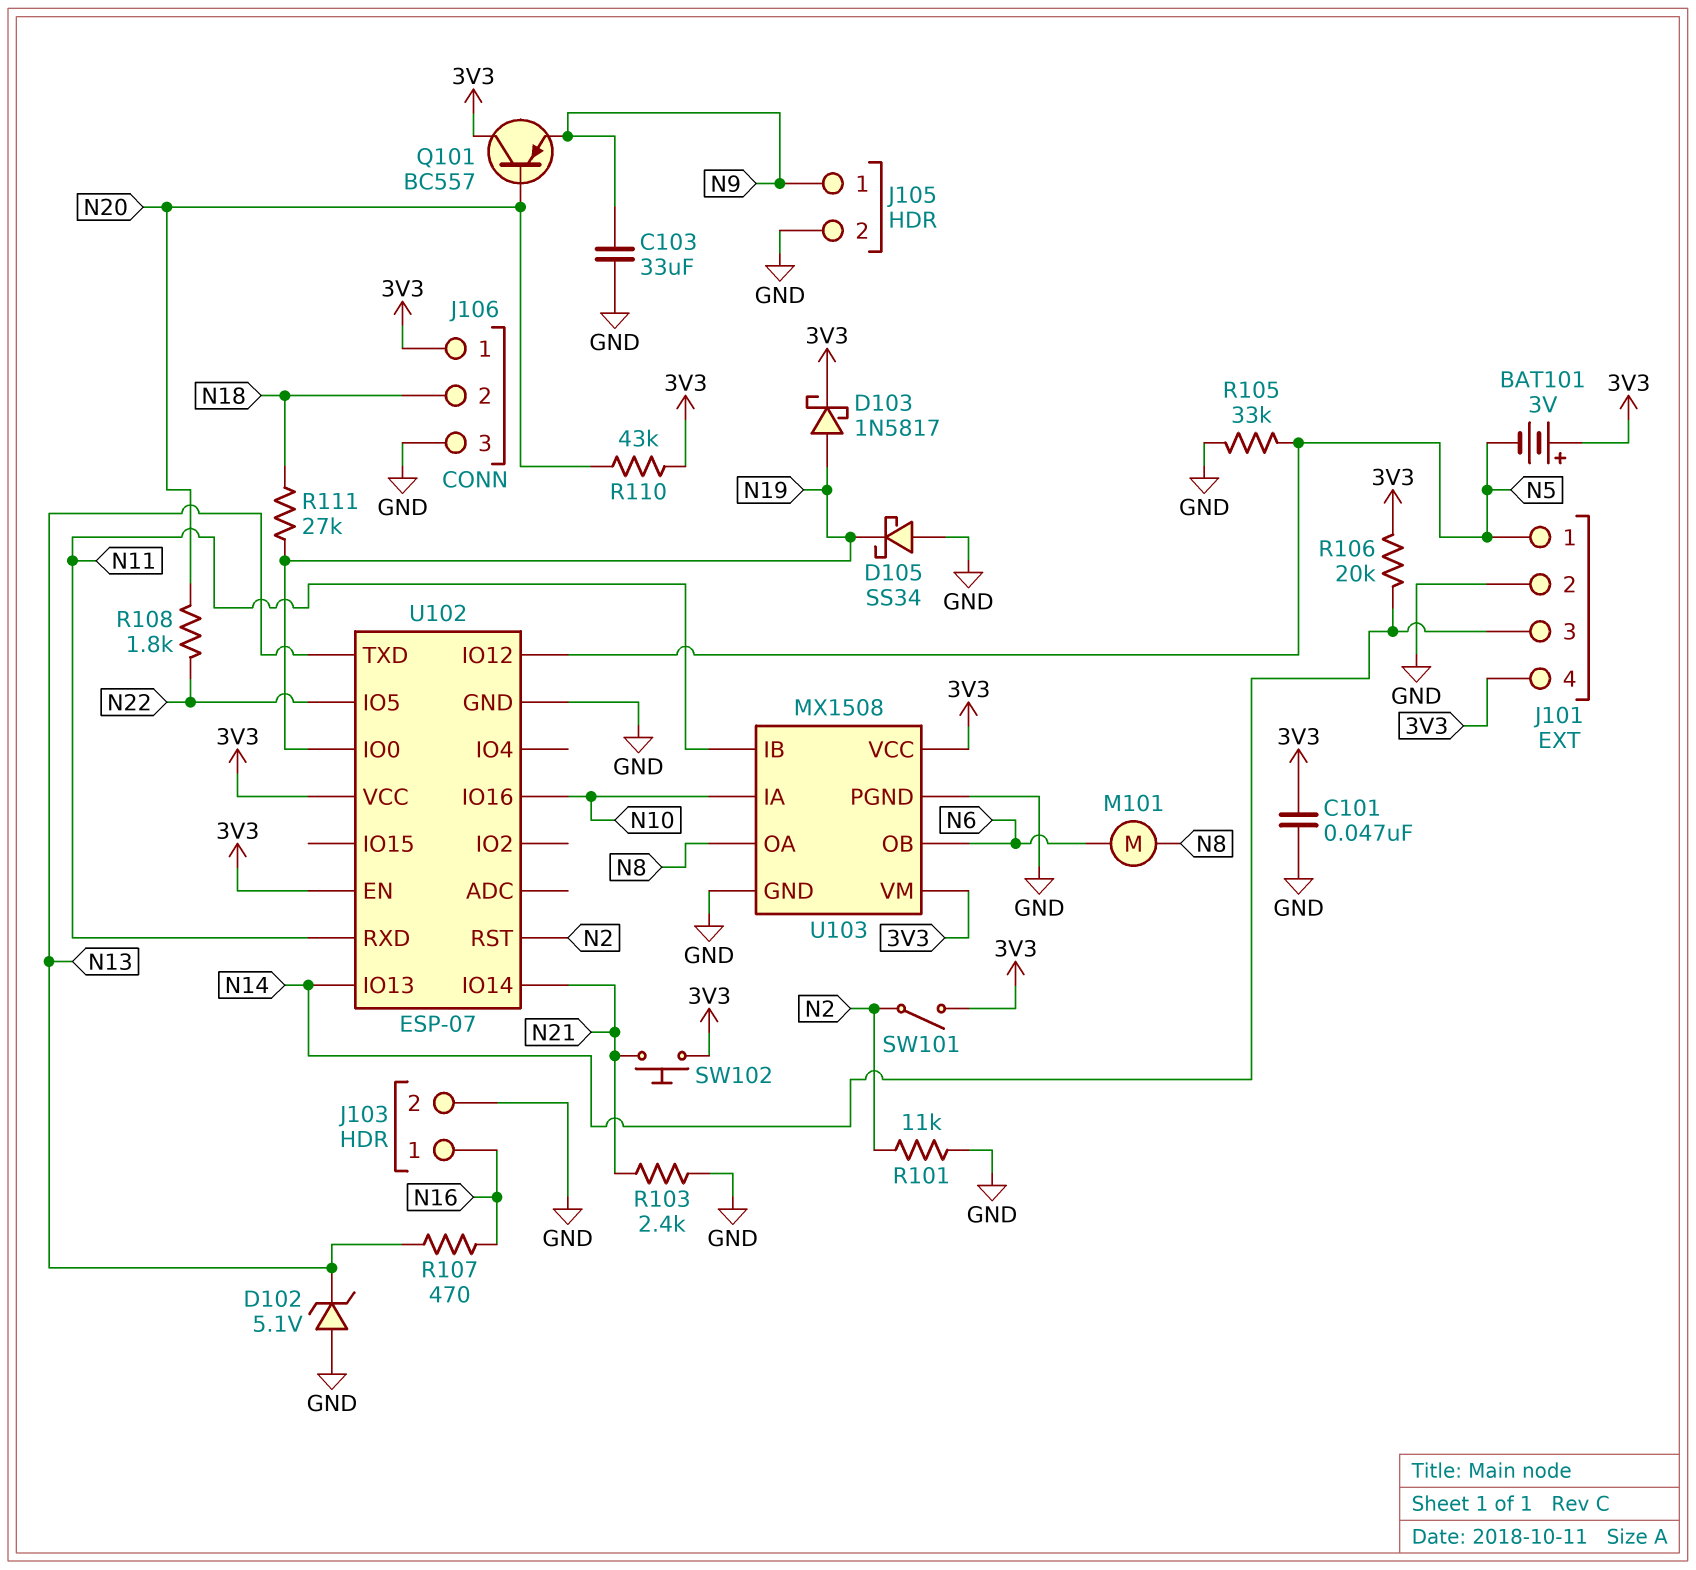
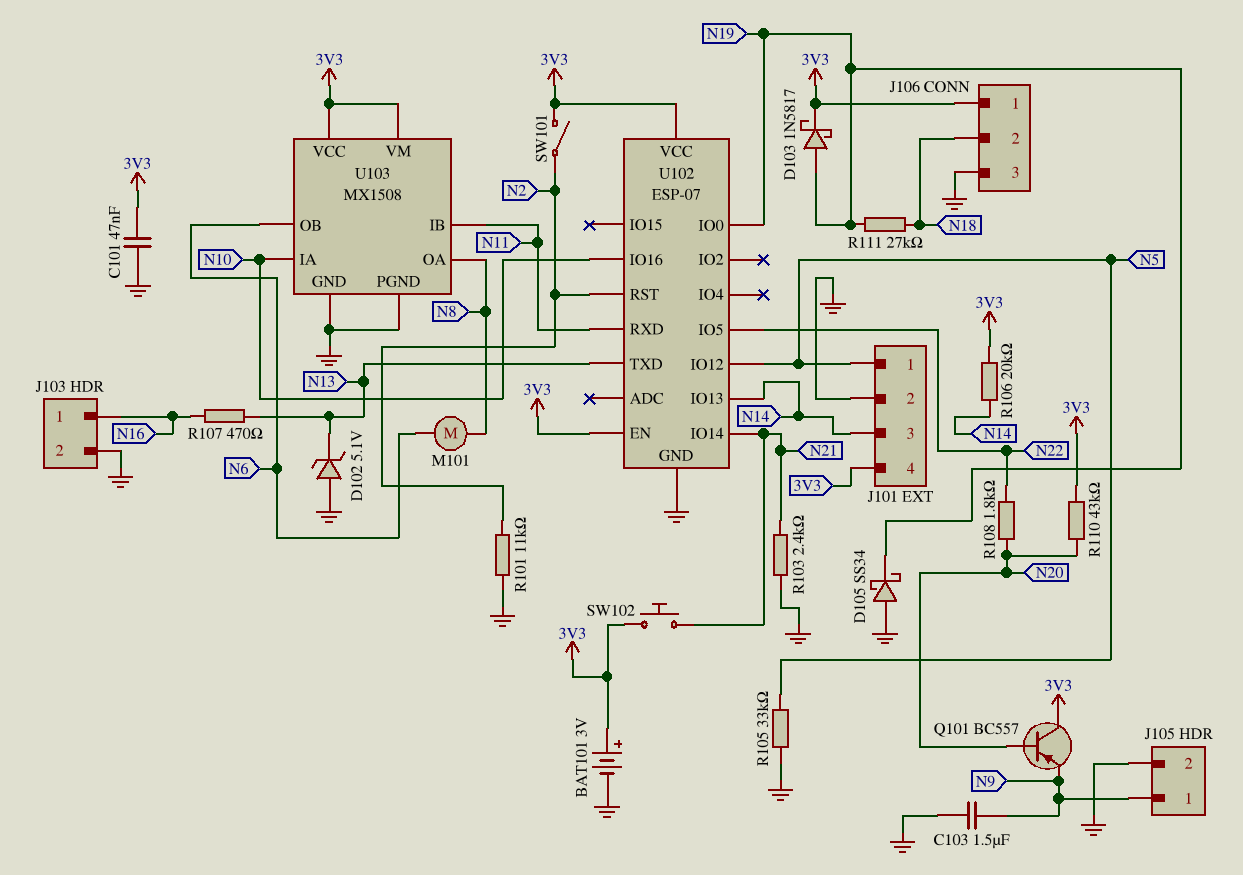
BAT101: 3V (plus 3V3, minus N5) -> 3V (plus 3V3, minus GND)
C103: 33uF (GND, N9) -> 1.5uF (GND, N9)

